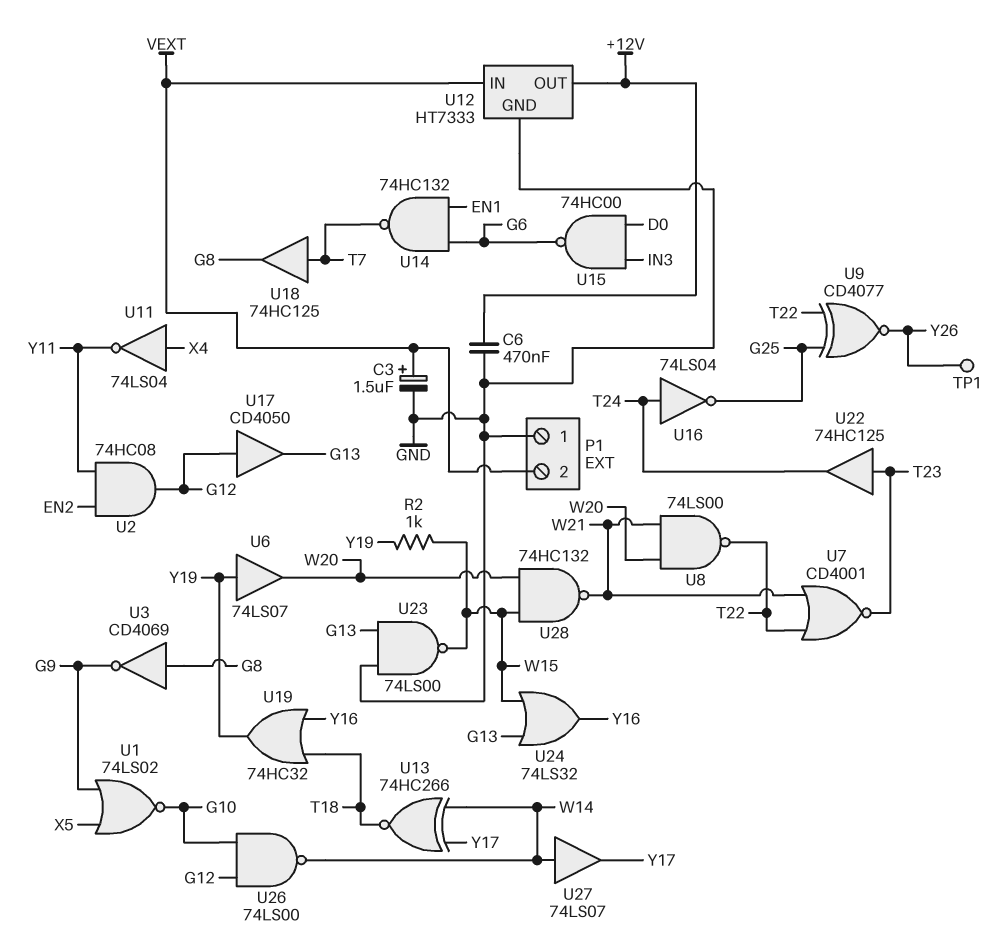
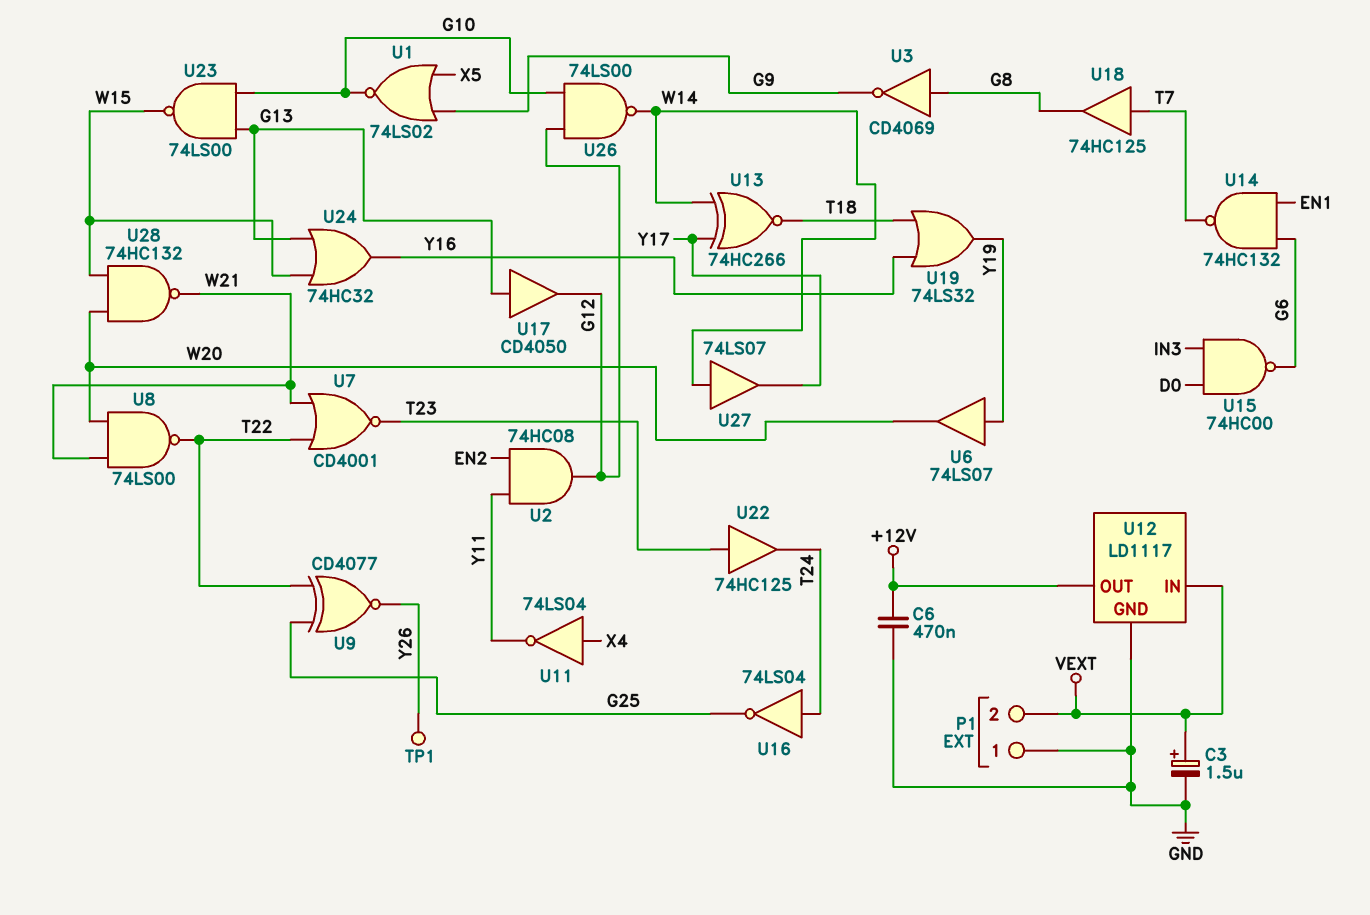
R2: 1k (W15, Y19) -> none
U12: HT7333 -> LD1117
U17: buffer CD4050 (in G12, out G13) -> buffer CD4050 (in G13, out G12)
U19: OR 74HC32 (in T18, in Y16, out Y19) -> OR 74LS32 (in T18, in Y16, out Y19)
U23: NAND 74LS00 (in G13, in GND, out W15) -> NAND 74LS00 (in G10, in G13, out W15)
U24: OR 74LS32 (in G13, in W15, out Y16) -> OR 74HC32 (in G13, in W15, out Y16)

